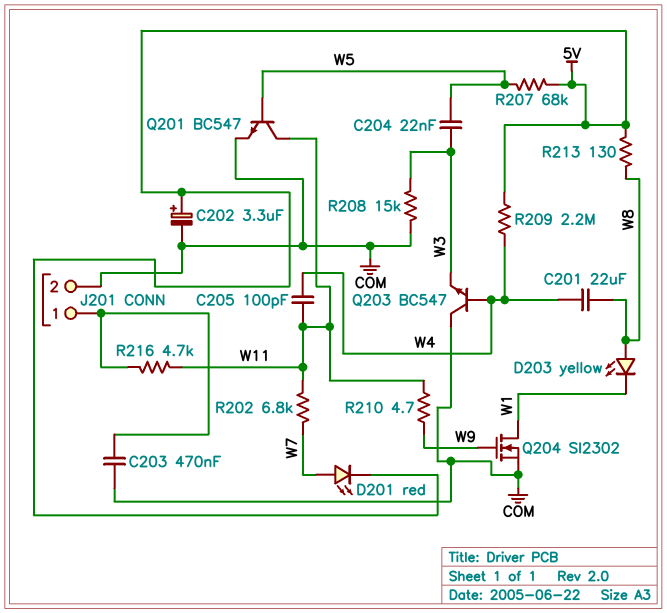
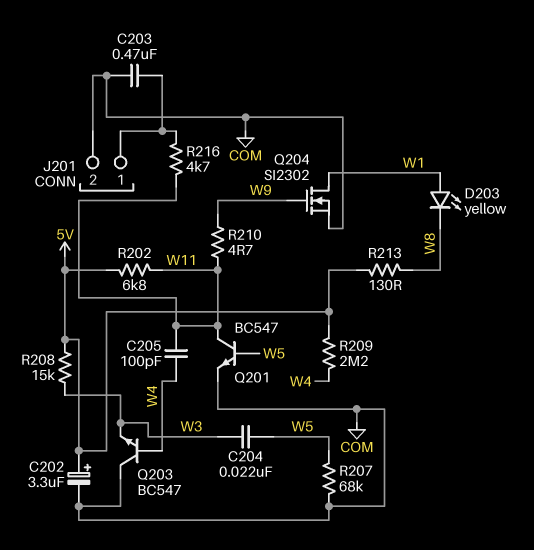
C201: 22uF (W4, W8) -> none
D201: LED red (A W7, K 5V) -> none
D203: LED yellow (A W8, K W1) -> LED yellow (A W1, K W8)
R202: 6.8k (W7, W11) -> 6.8k (5V, W11)
R207: 68k (5V, W5) -> 68k (COM, W5)
R208: 15k (COM, W3) -> 15k (5V, W3)

